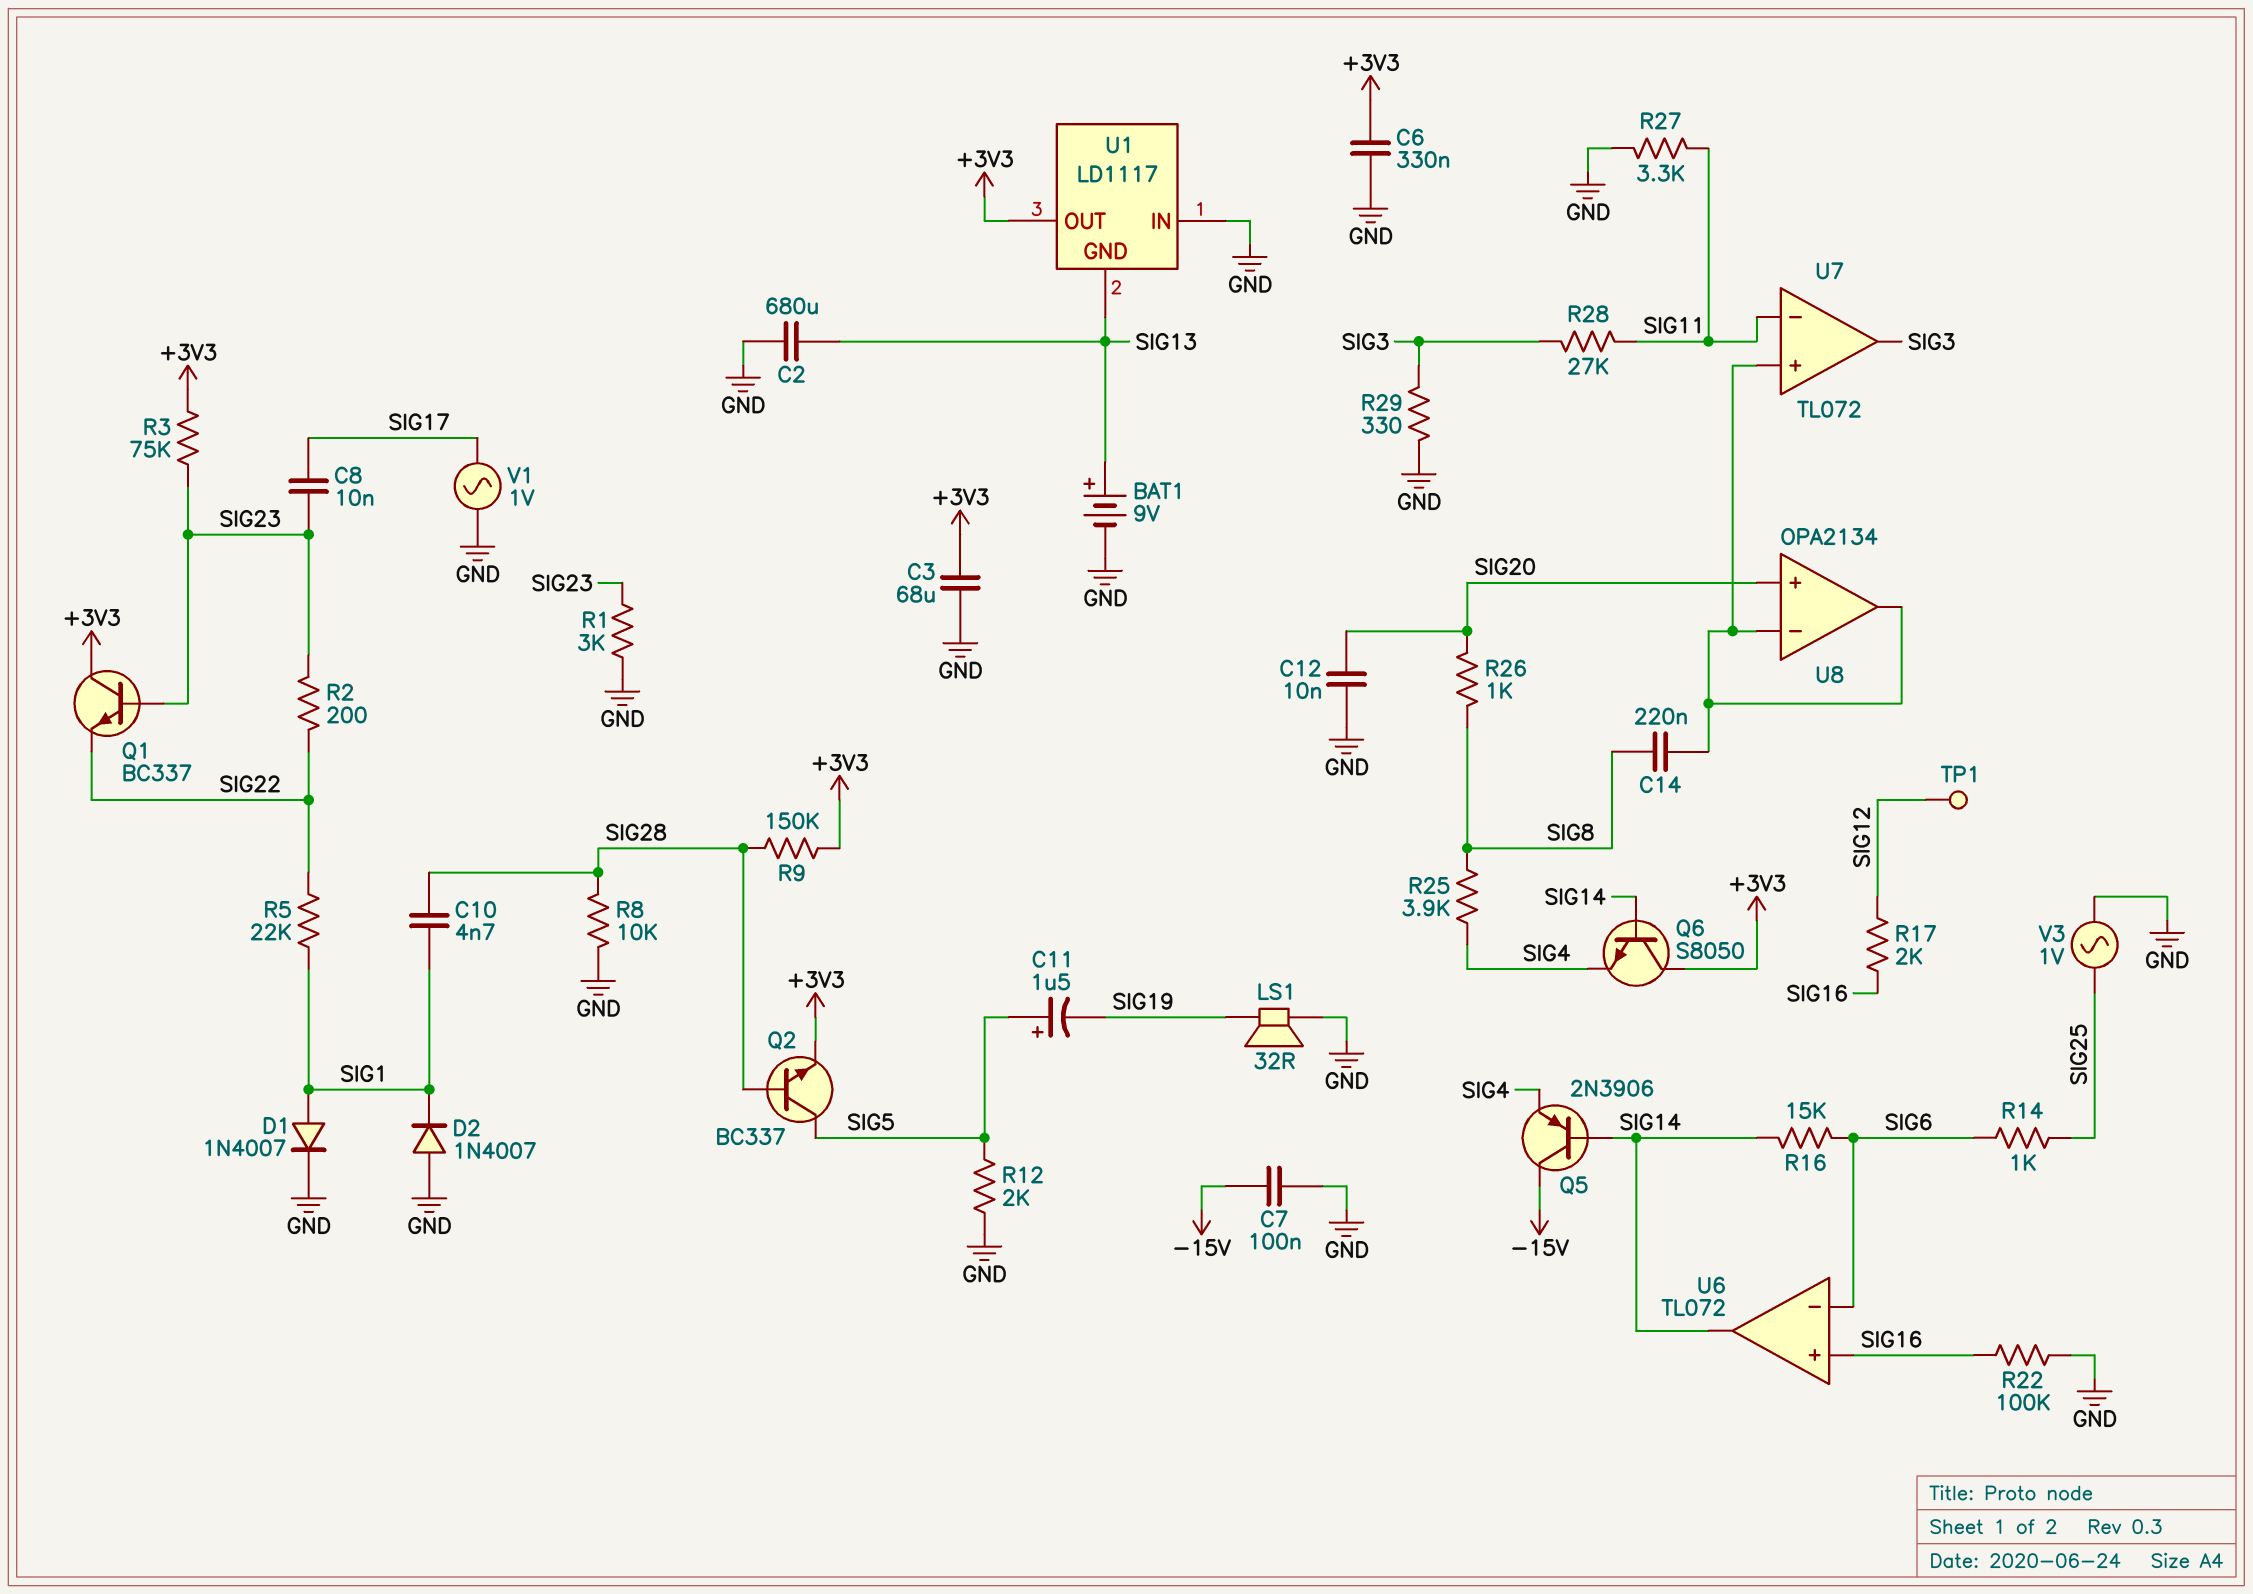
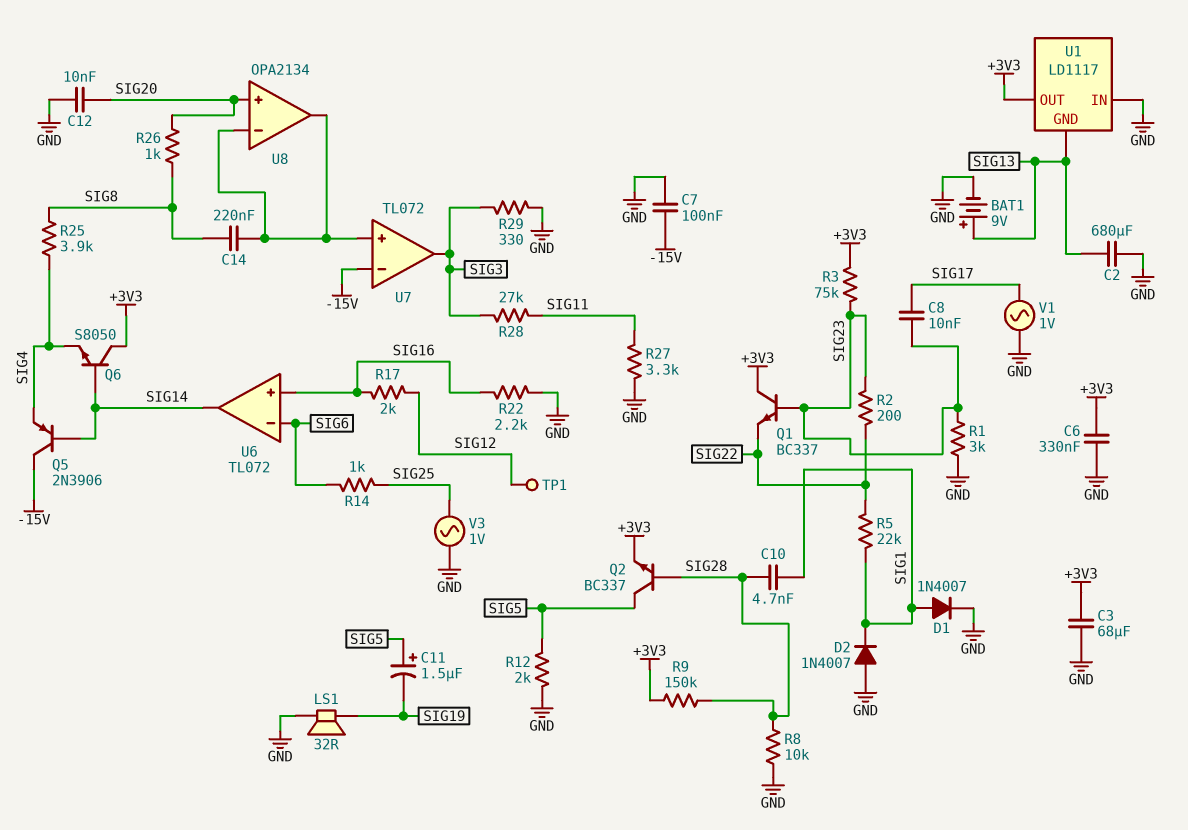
R16: 15k (SIG6, SIG14) -> none
R22: 100k (GND, SIG16) -> 2.2k (GND, SIG16)
U7 pin in-: SIG11 -> -15V

